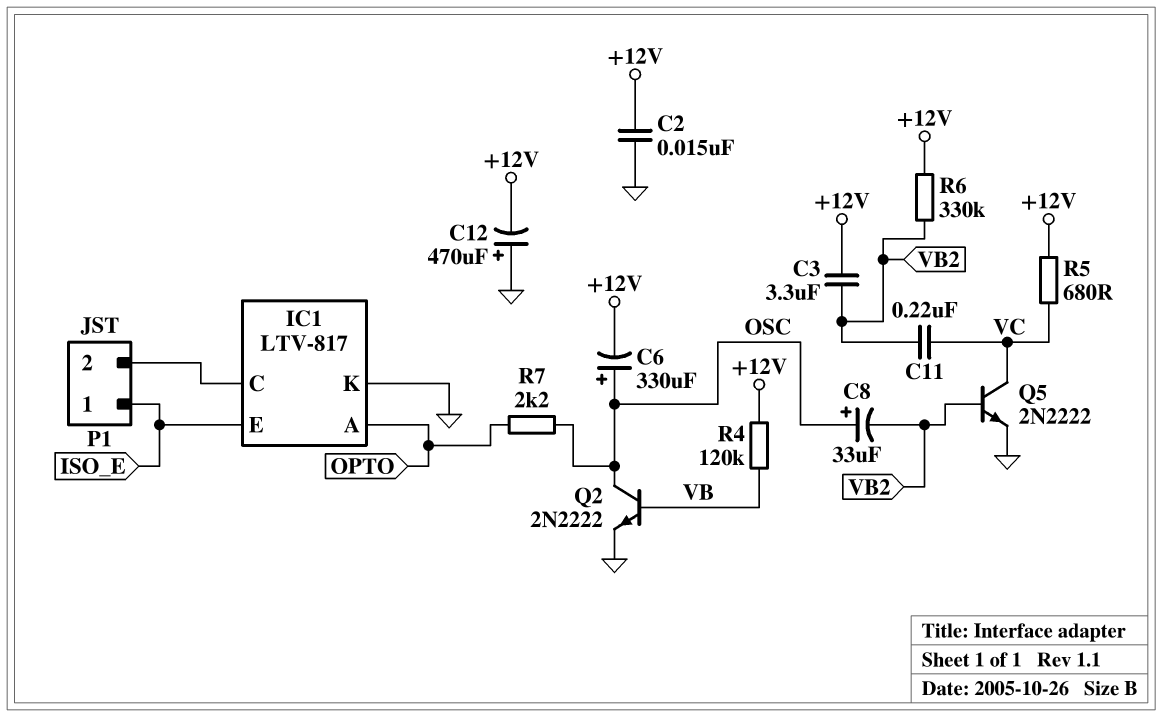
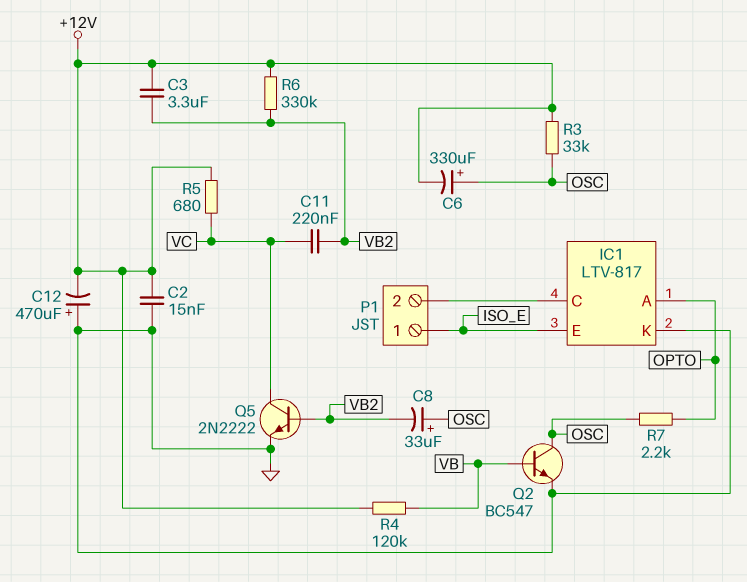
Q2: NPN 2N2222 (B VB, C OSC, E GND) -> NPN BC547 (B VB, C OSC, E GND)
R3: none -> 33k (+12V, OSC)

